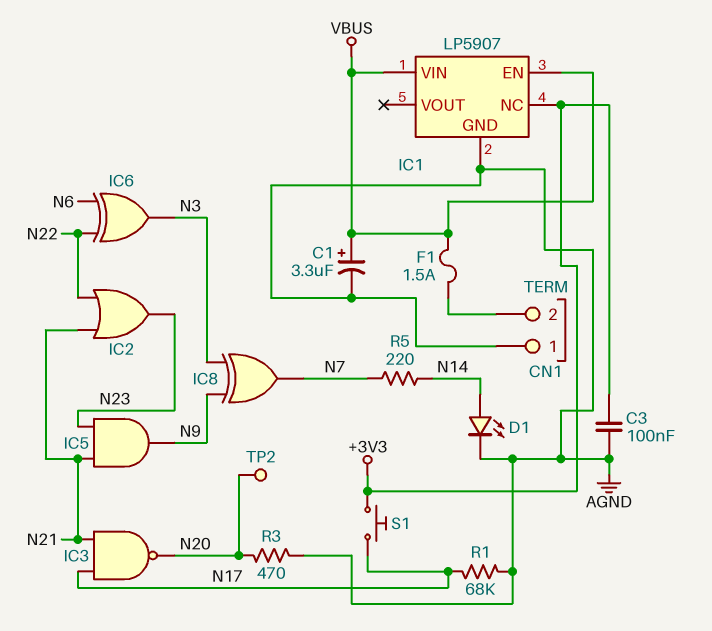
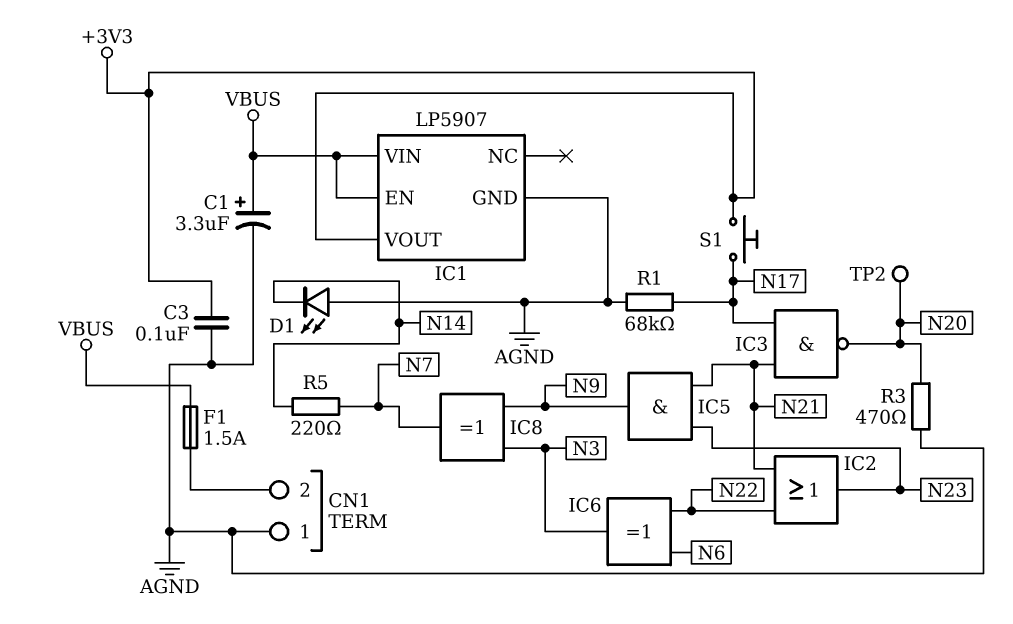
D1: LED (A N14, K AGND) -> LED (A AGND, K N14)
IC1 pin NC: +3V3 -> none
IC1 pin VOUT: none -> +3V3

